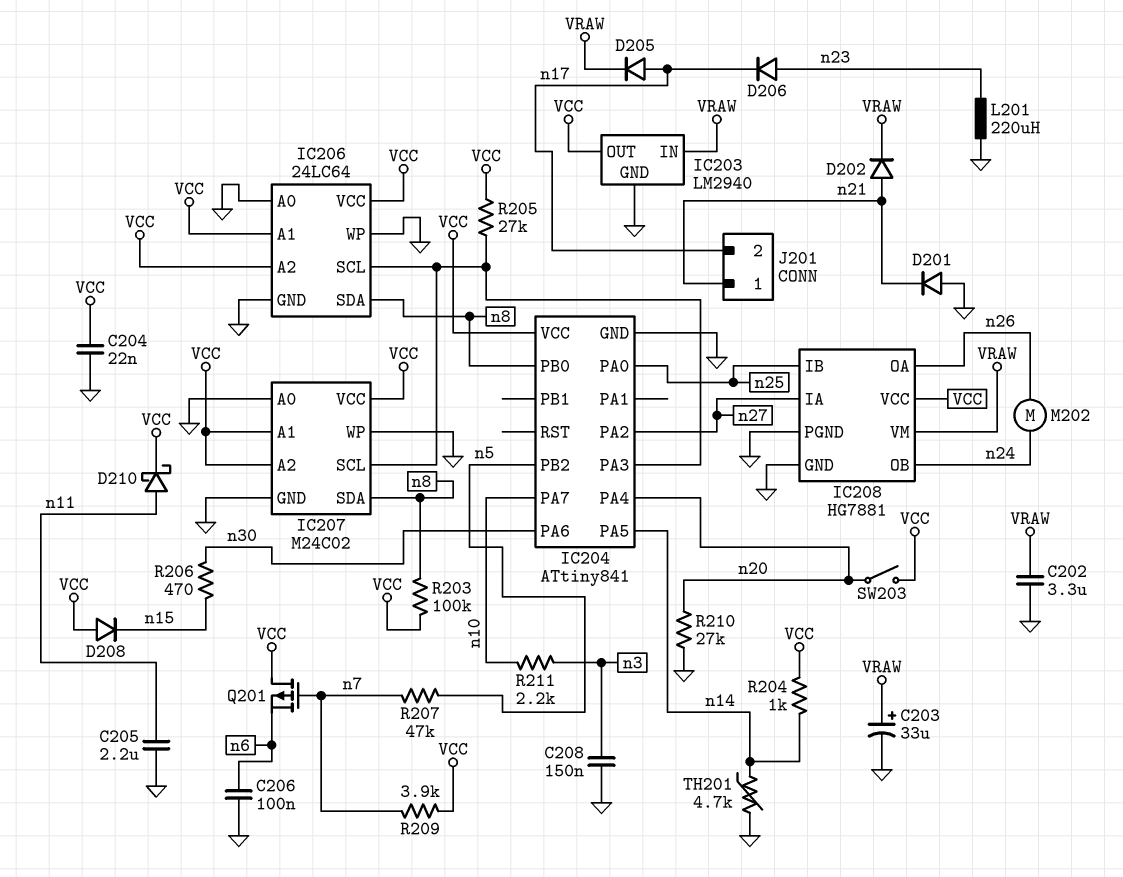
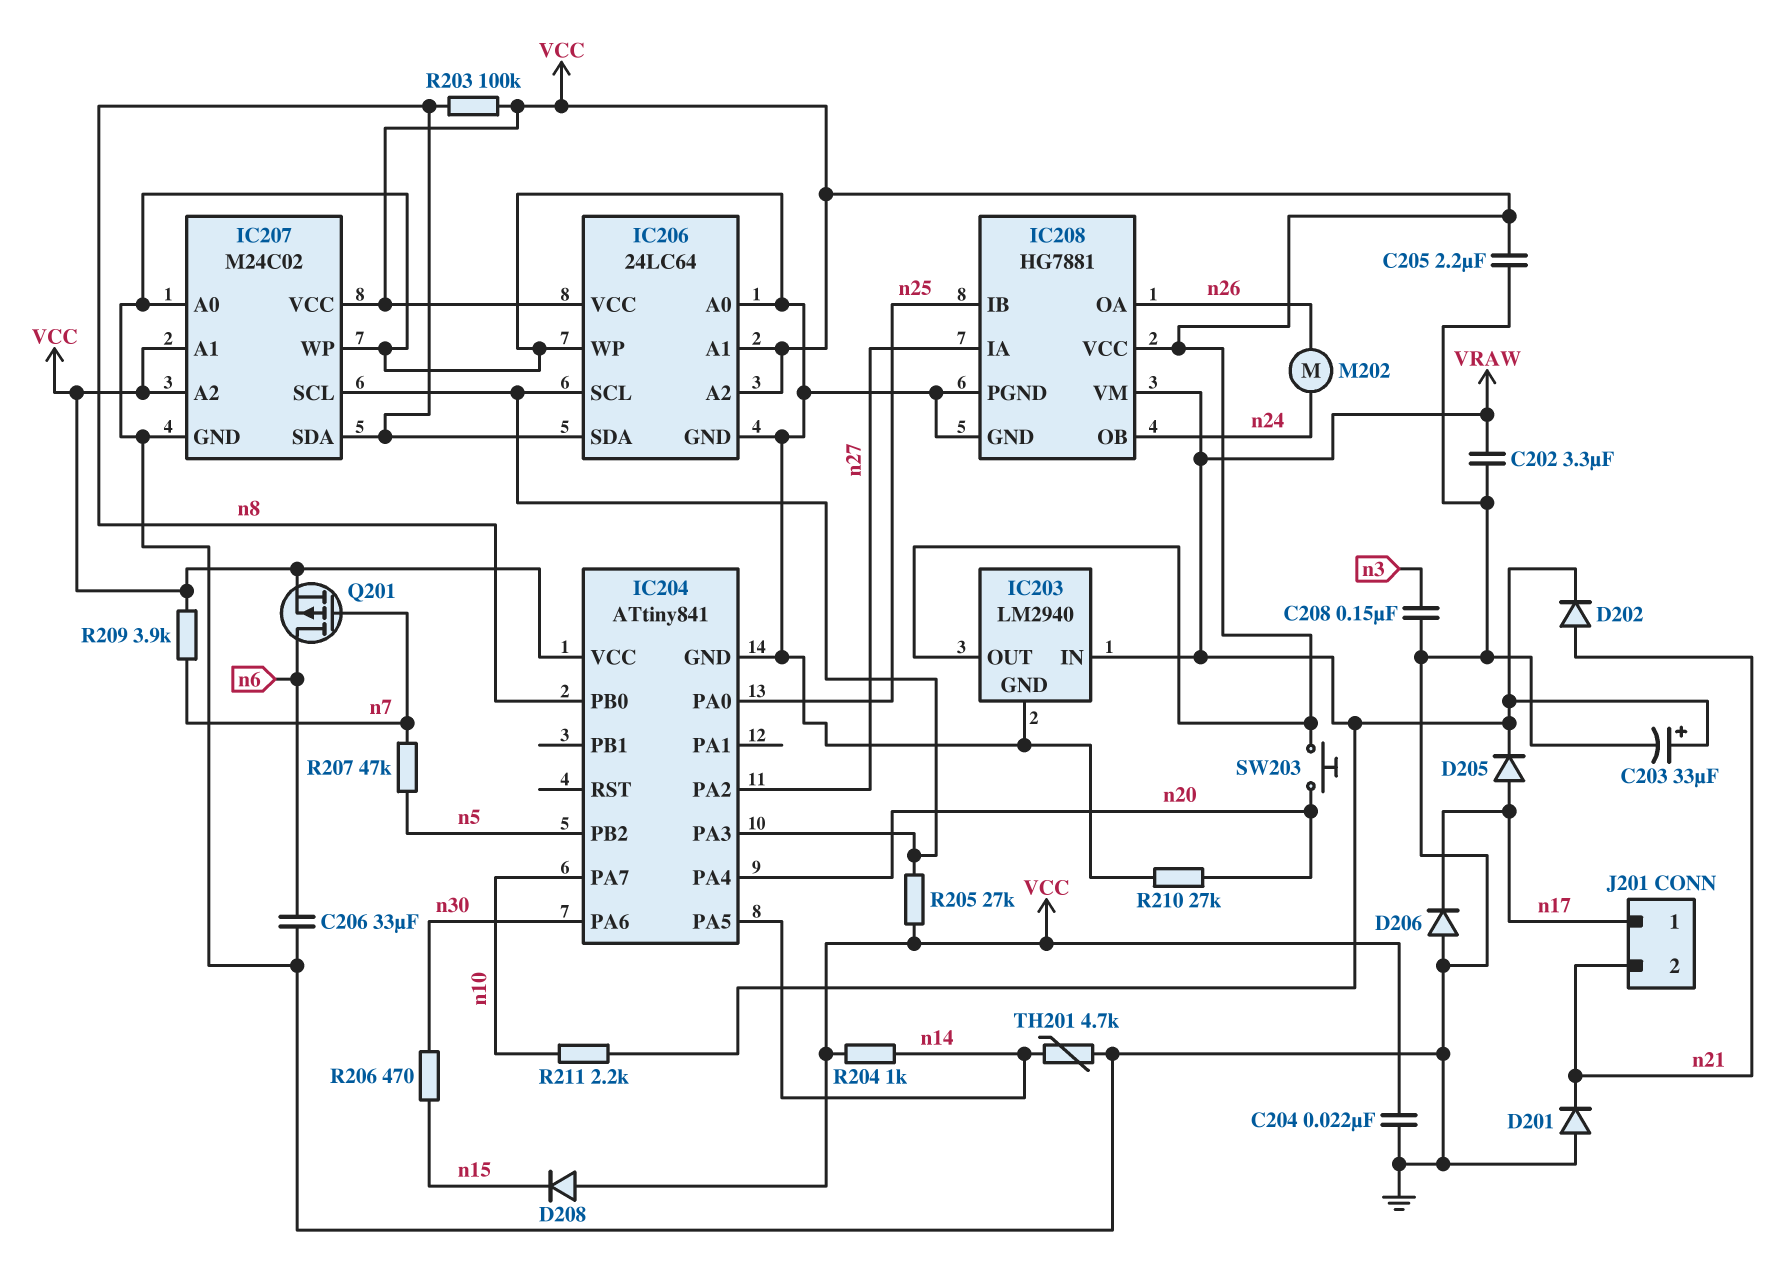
C205: 2.2uF (GND, n11) -> 2.2uF (GND, VCC)
C206: 100nF (GND, n6) -> 33uF (GND, n6)
D206: diode (A n23, K n17) -> diode (A GND, K n17)
D210: schottky (A n11, K VCC) -> none
J201 pin 1: n21 -> n17
J201 pin 2: n17 -> n21
L201: 220uH (GND, n23) -> none
Q201: PMOS (G n7, D VCC, S n6) -> PMOS (G n7, D n6, S VCC)
R211: 2.2k (n3, n10) -> 2.2k (VRAW, n10)
SW203: switch (VCC, n20) -> button (VCC, n20)

